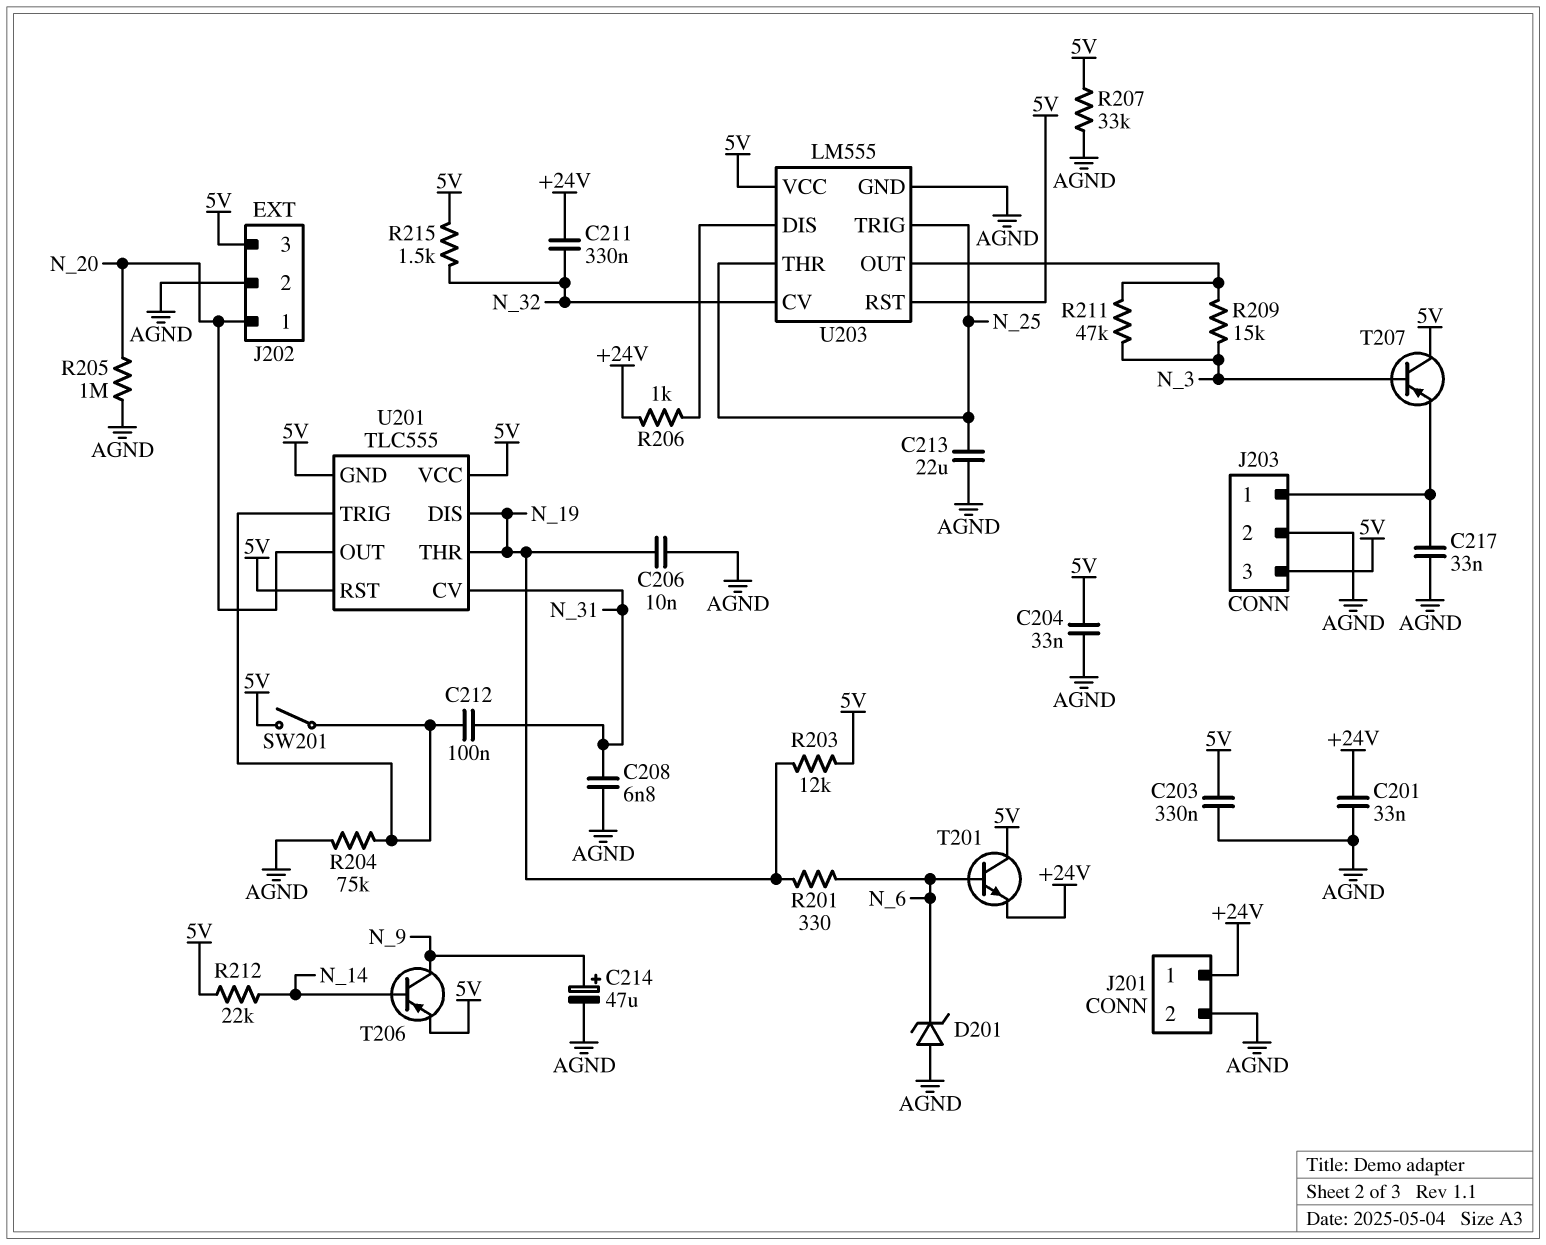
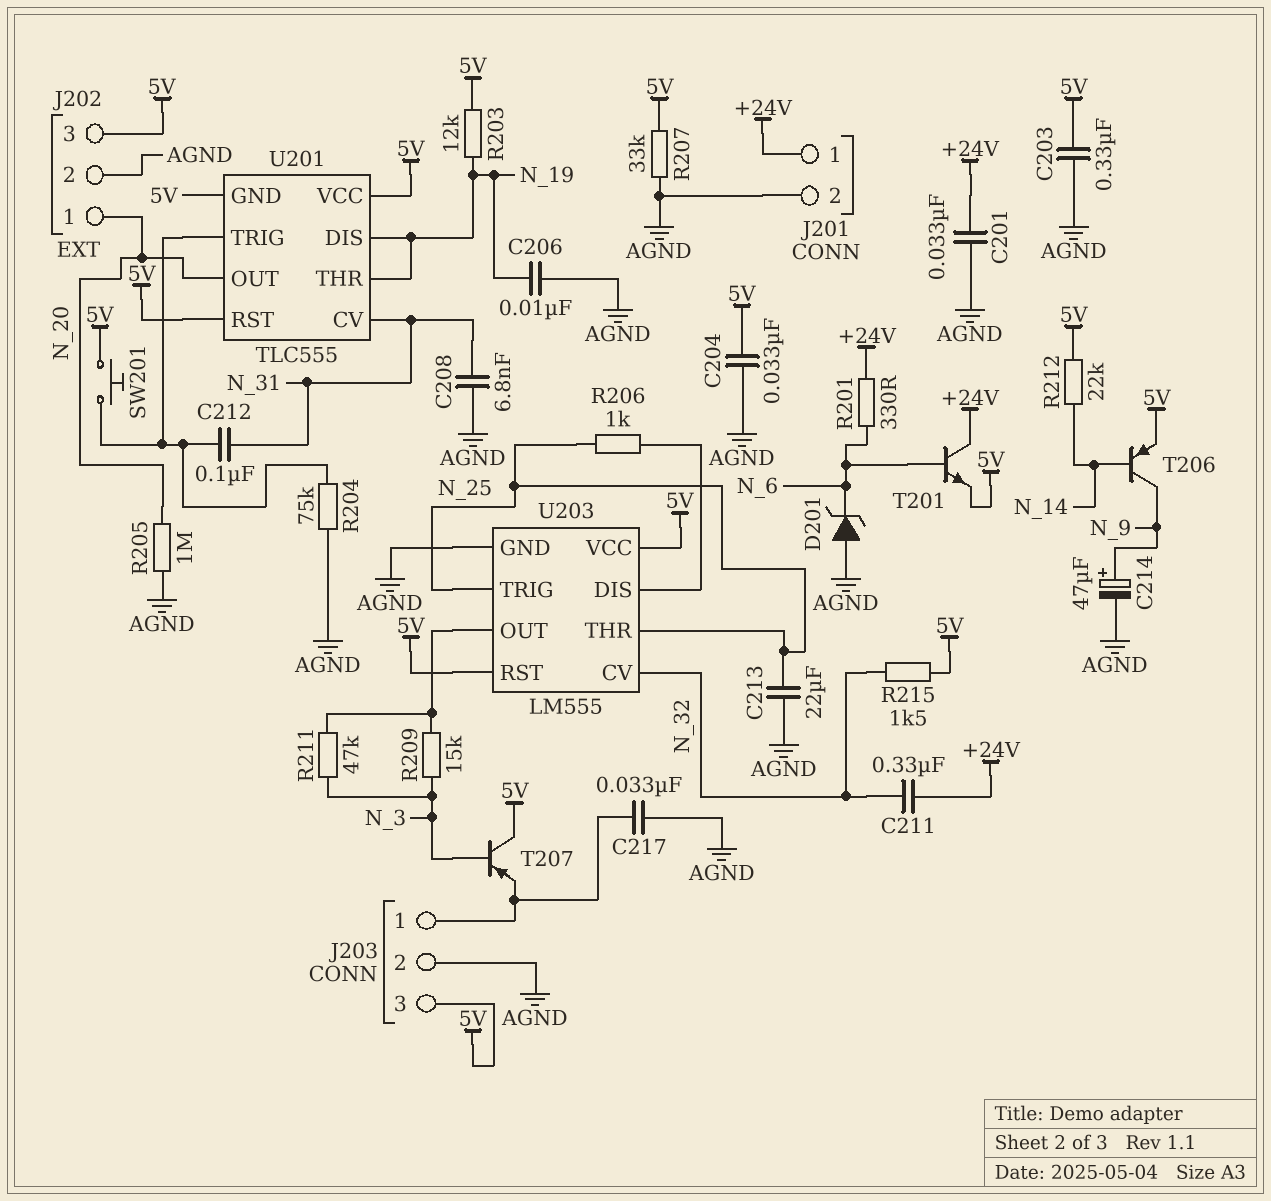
R201: 330 (N_6, N_19) -> 330 (+24V, N_6)
R206: 1k (+24V, U203/DIS) -> 1k (N_25, U203/DIS)
SW201: switch (5V, U201/TRIG) -> button (5V, U201/TRIG)
T201: NPN (B N_6, C 5V, E +24V) -> NPN (B N_6, C +24V, E 5V)

